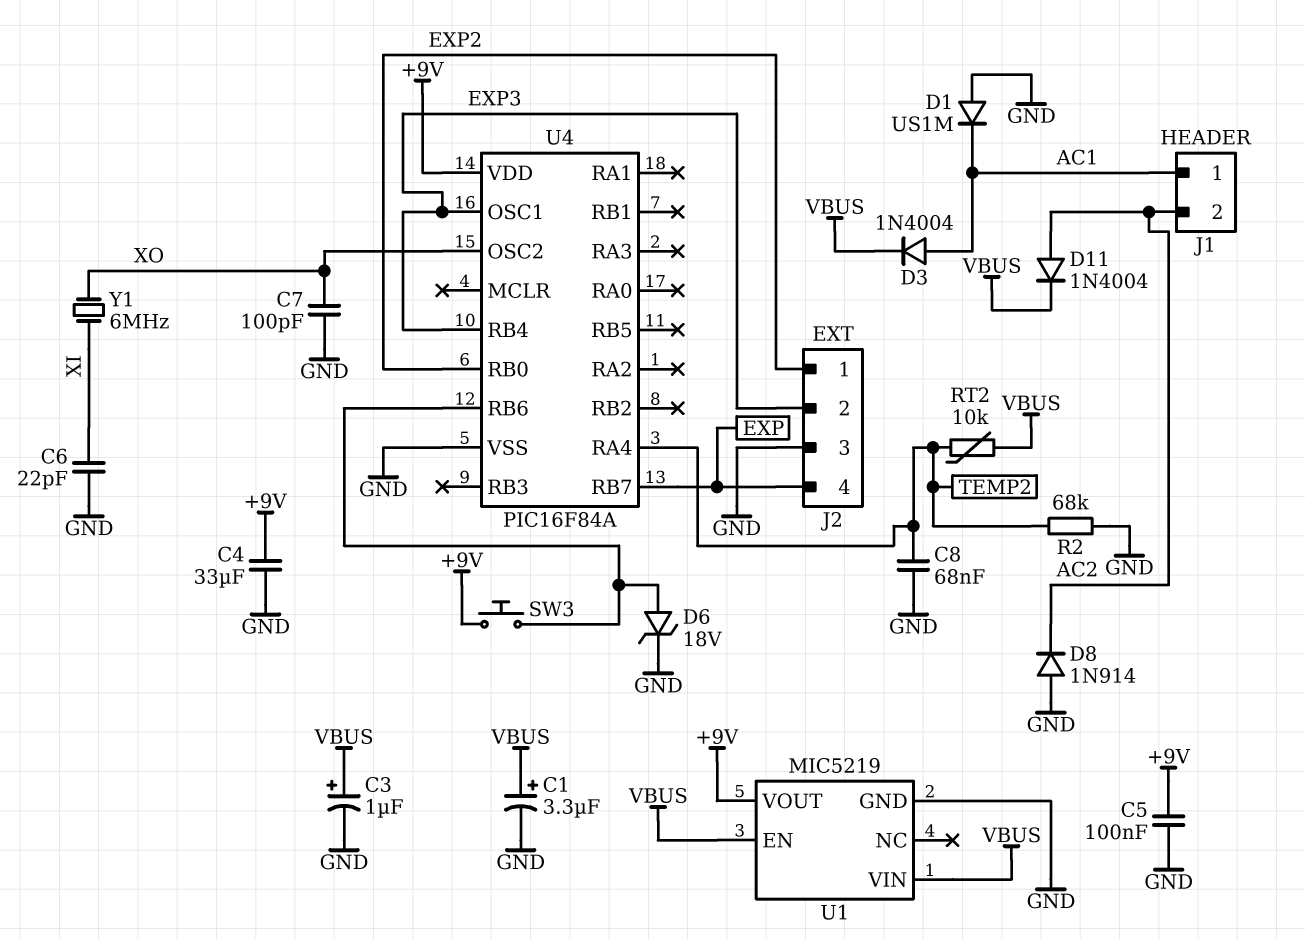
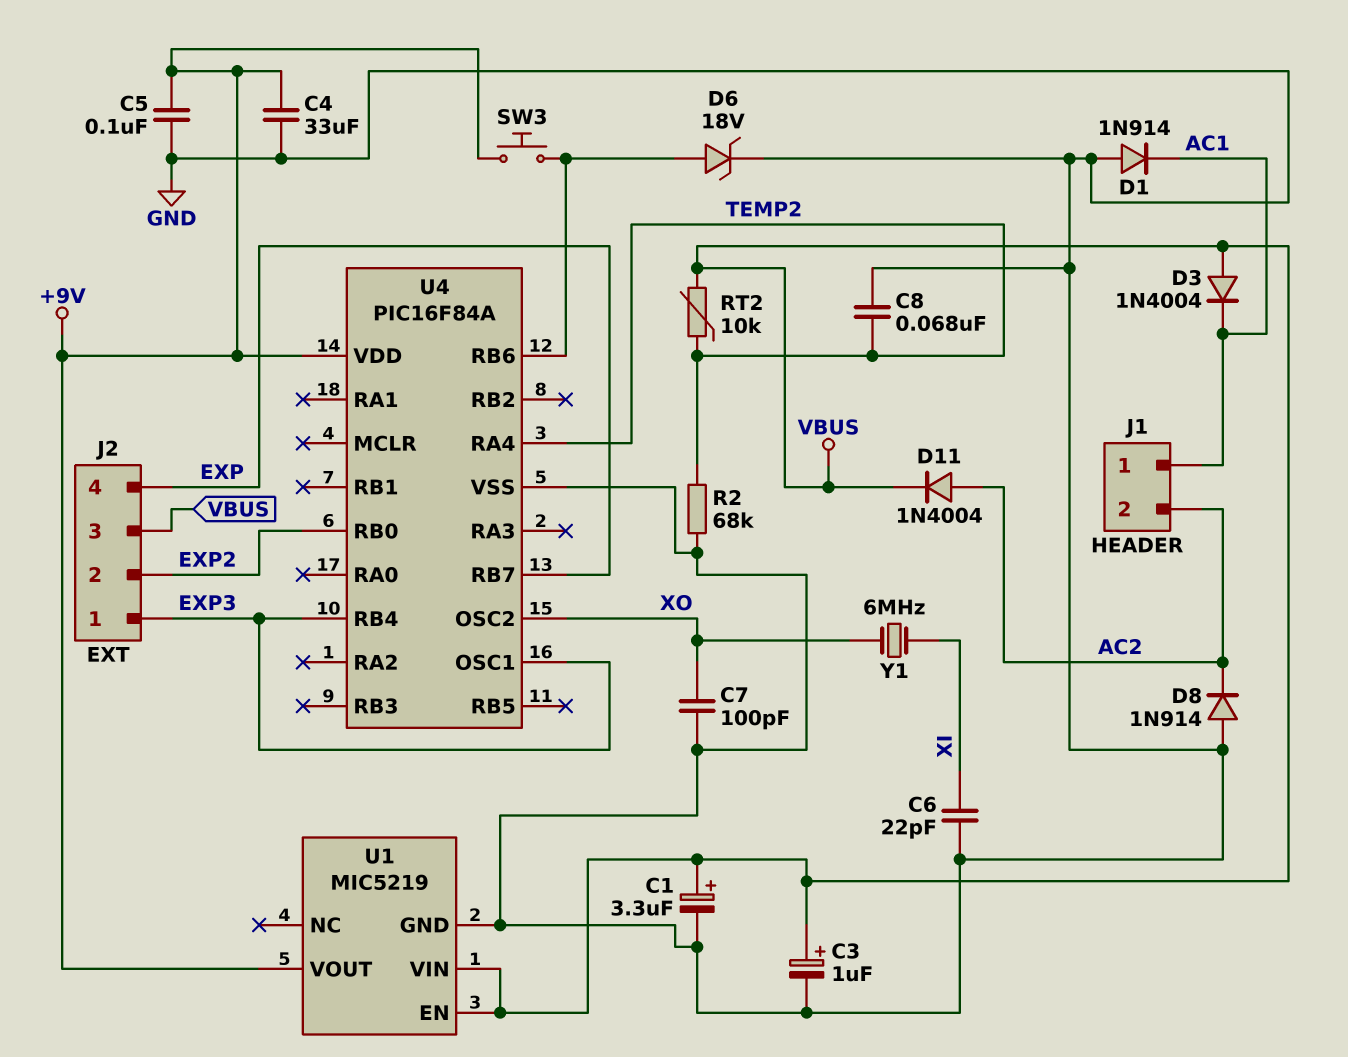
D1: diode US1M (A GND, K AC1) -> diode 1N914 (A GND, K AC1)
D3: diode 1N4004 (A AC1, K VBUS) -> diode 1N4004 (A VBUS, K AC1)
J2 pin 1: EXP2 -> EXP3
J2 pin 2: EXP3 -> EXP2
J2 pin 3: GND -> VBUS

